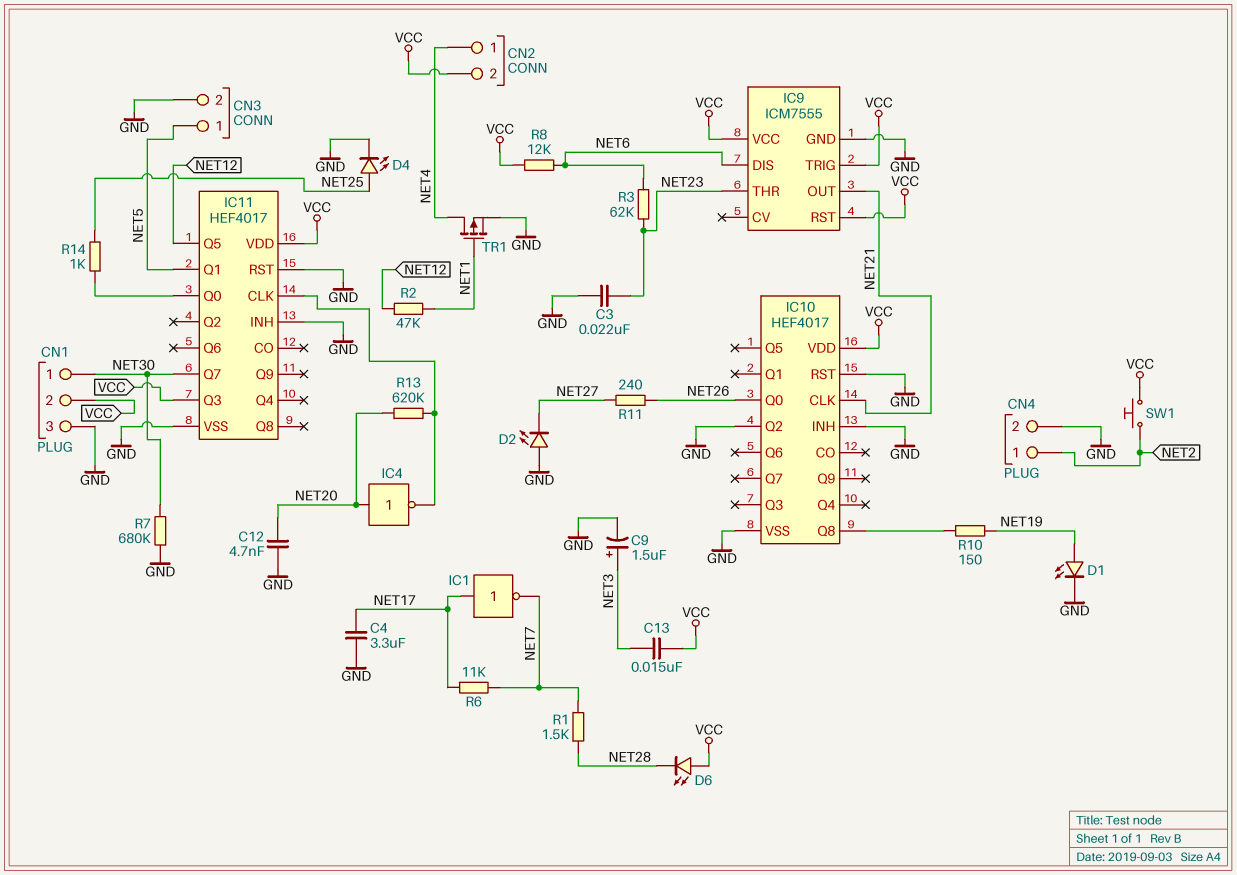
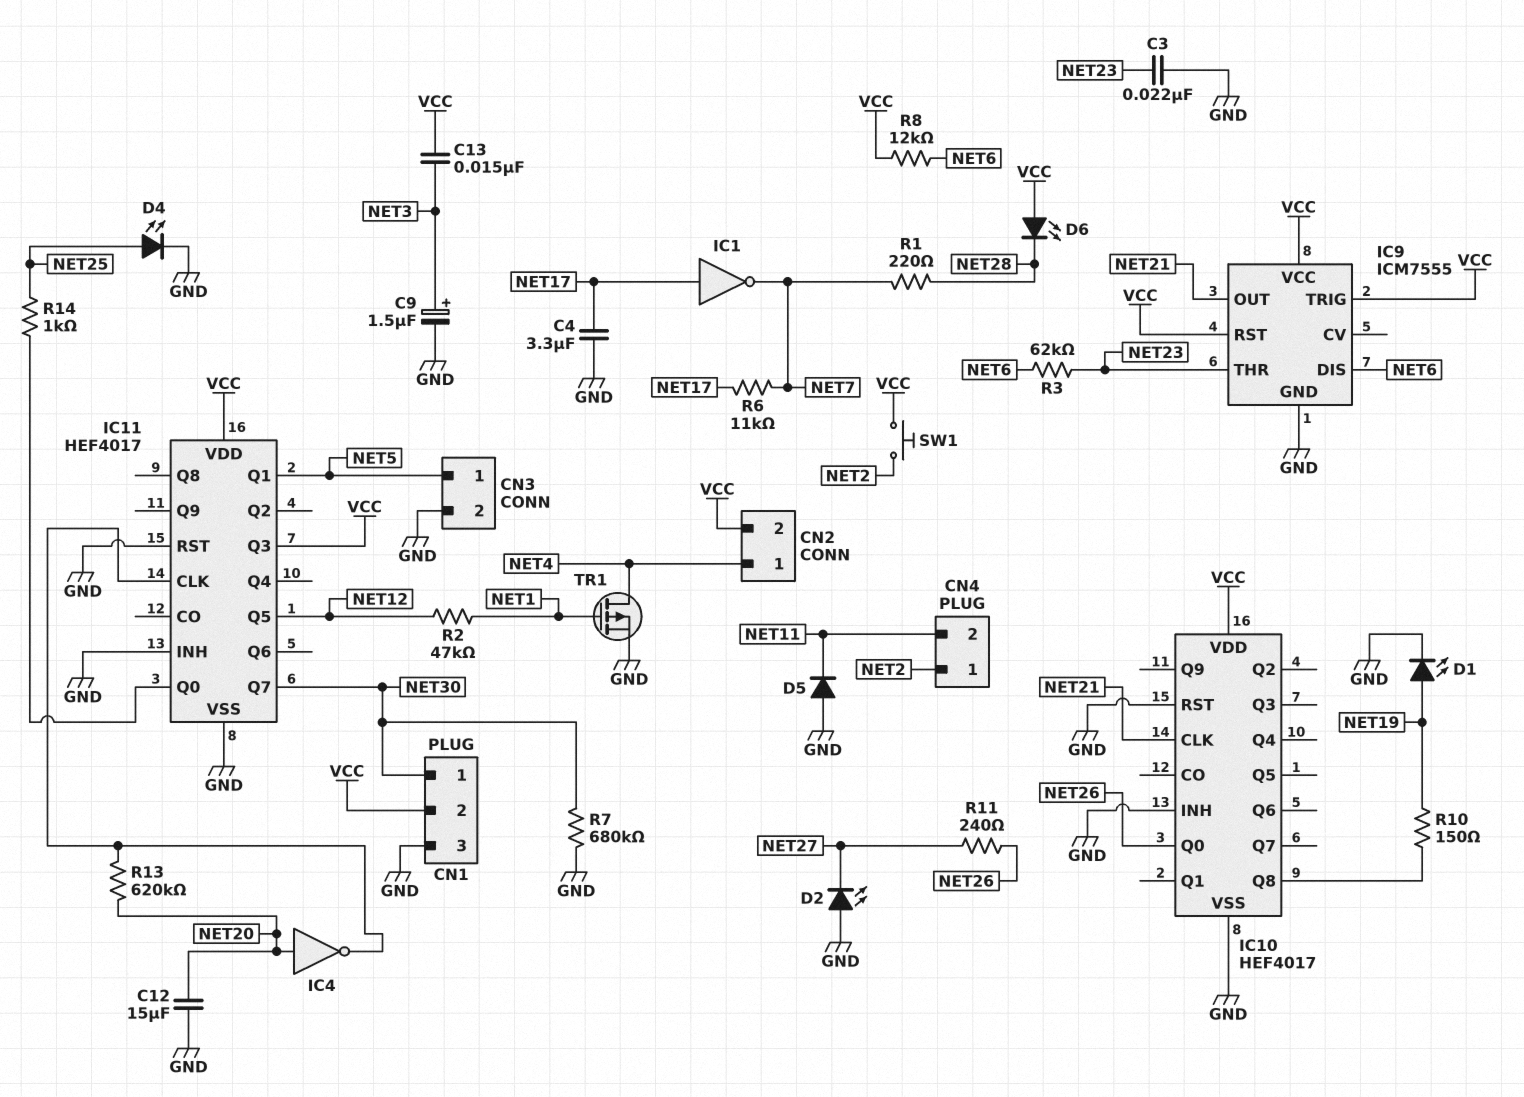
C12: 4.7nF (GND, NET20) -> 15uF (GND, NET20)
CN4 pin 2: GND -> NET11
D5: none -> diode (A GND, K NET11)
IC10 pin Q2: GND -> none
R1: 1.5k (NET7, NET28) -> 220 (NET7, NET28)

